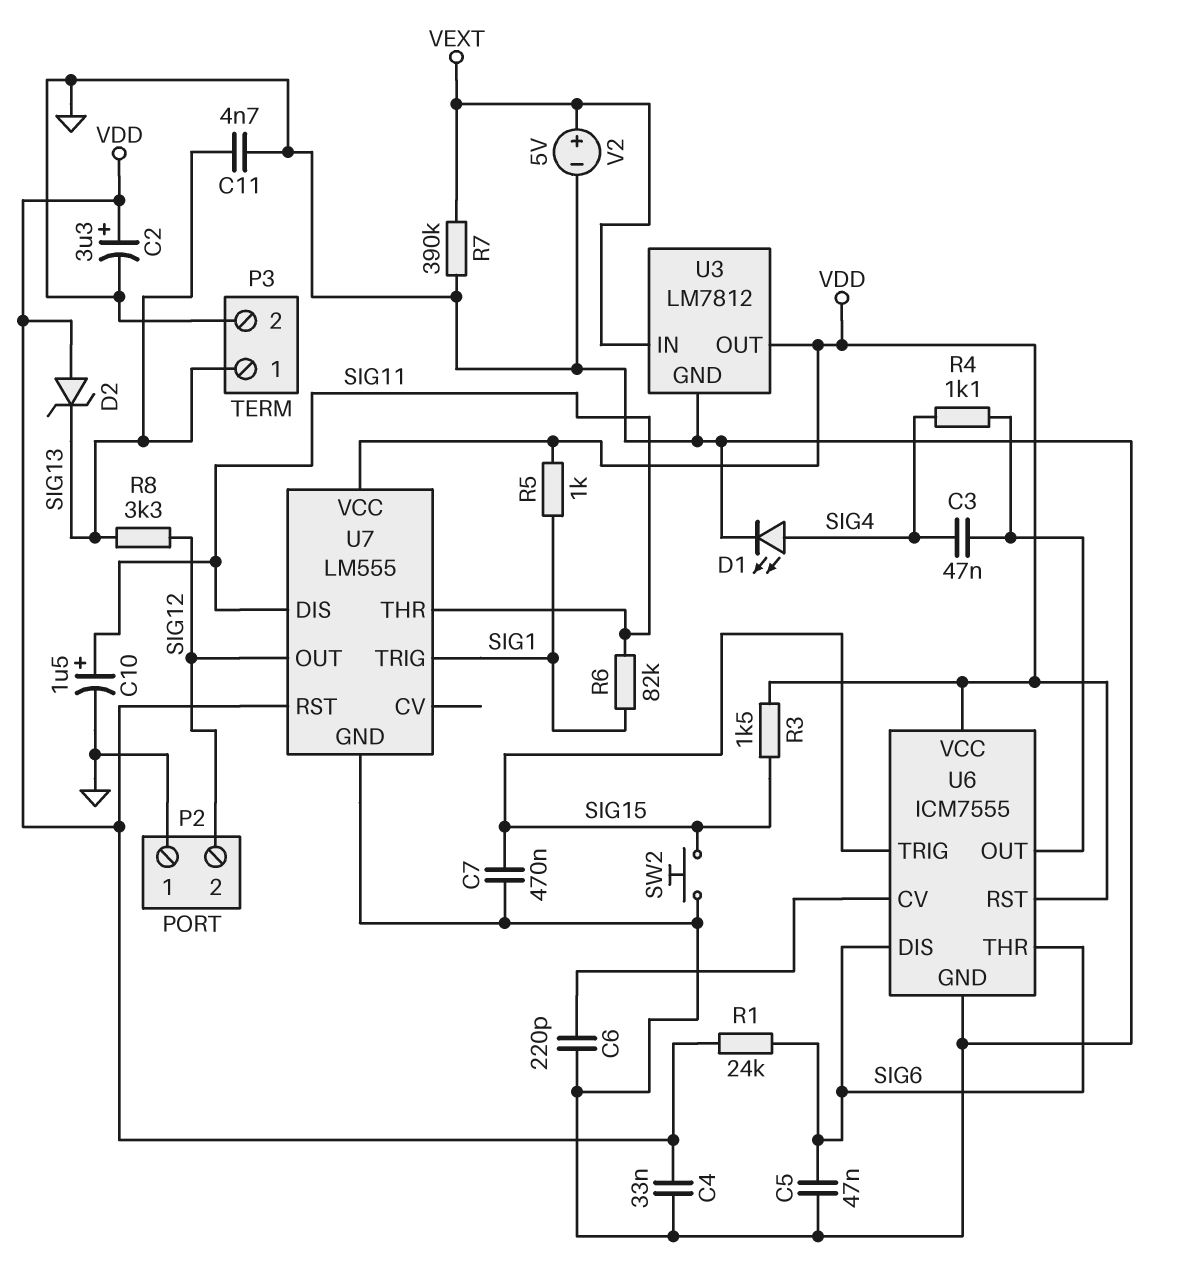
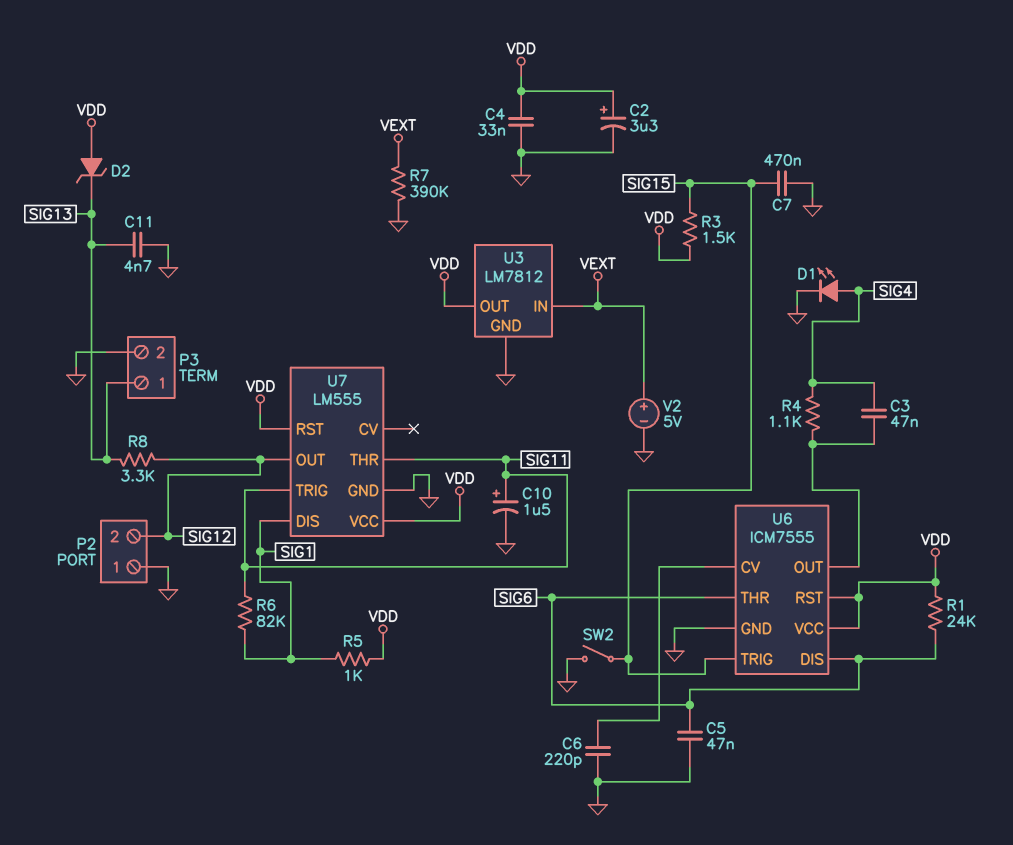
SW2: button (GND, SIG15) -> switch (GND, SIG15)
U7 pin DIS: SIG11 -> SIG1
U7 pin TRIG: SIG1 -> SIG11

